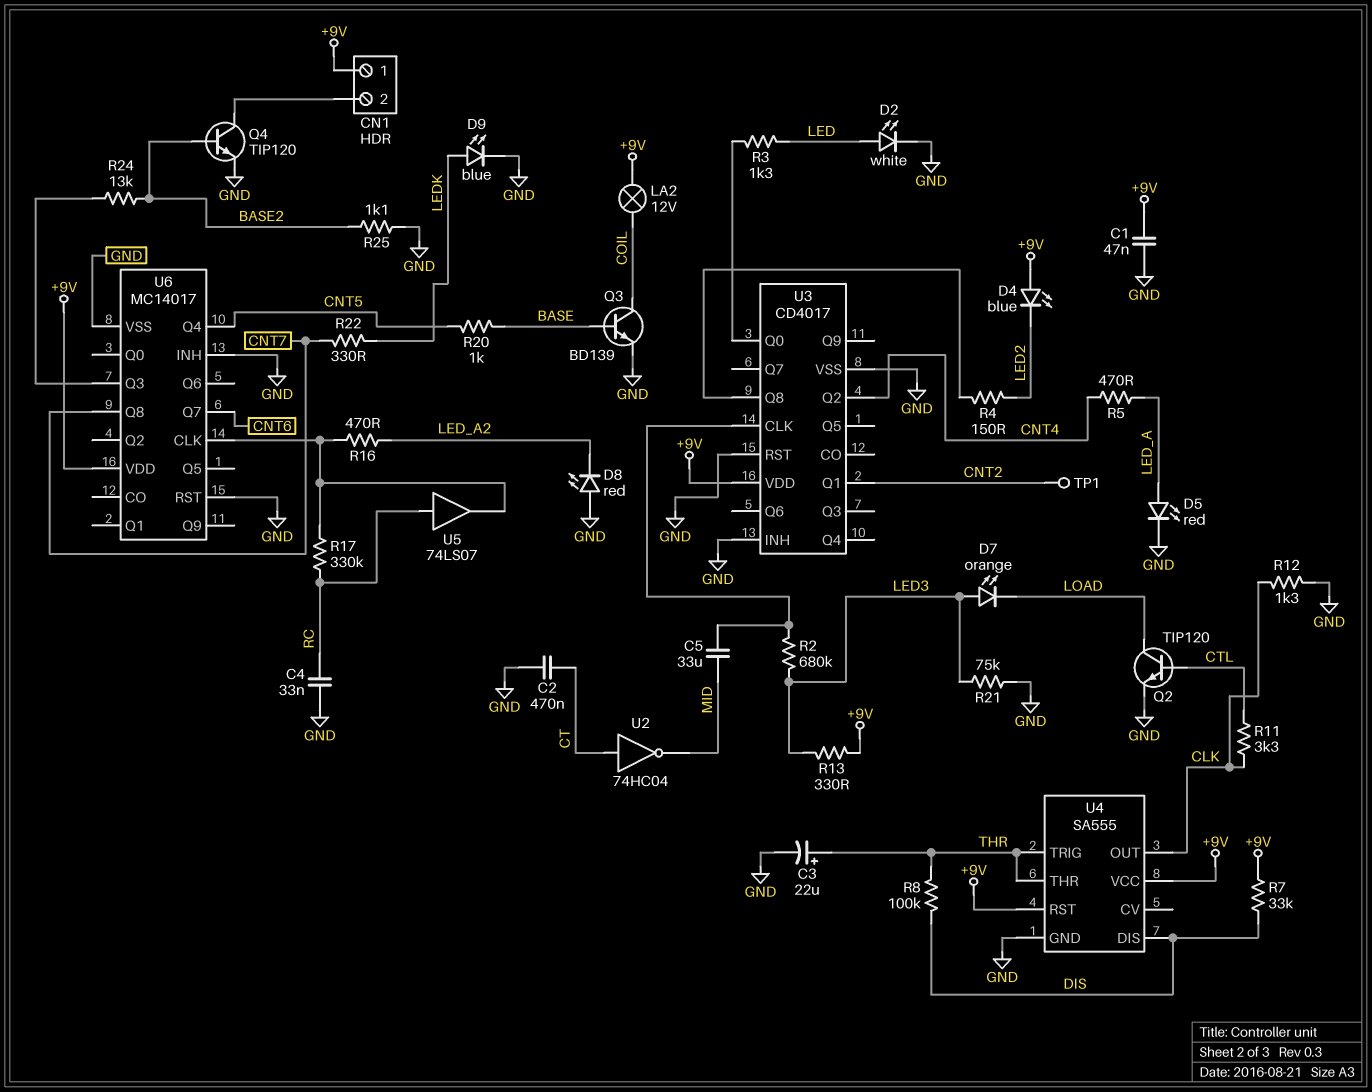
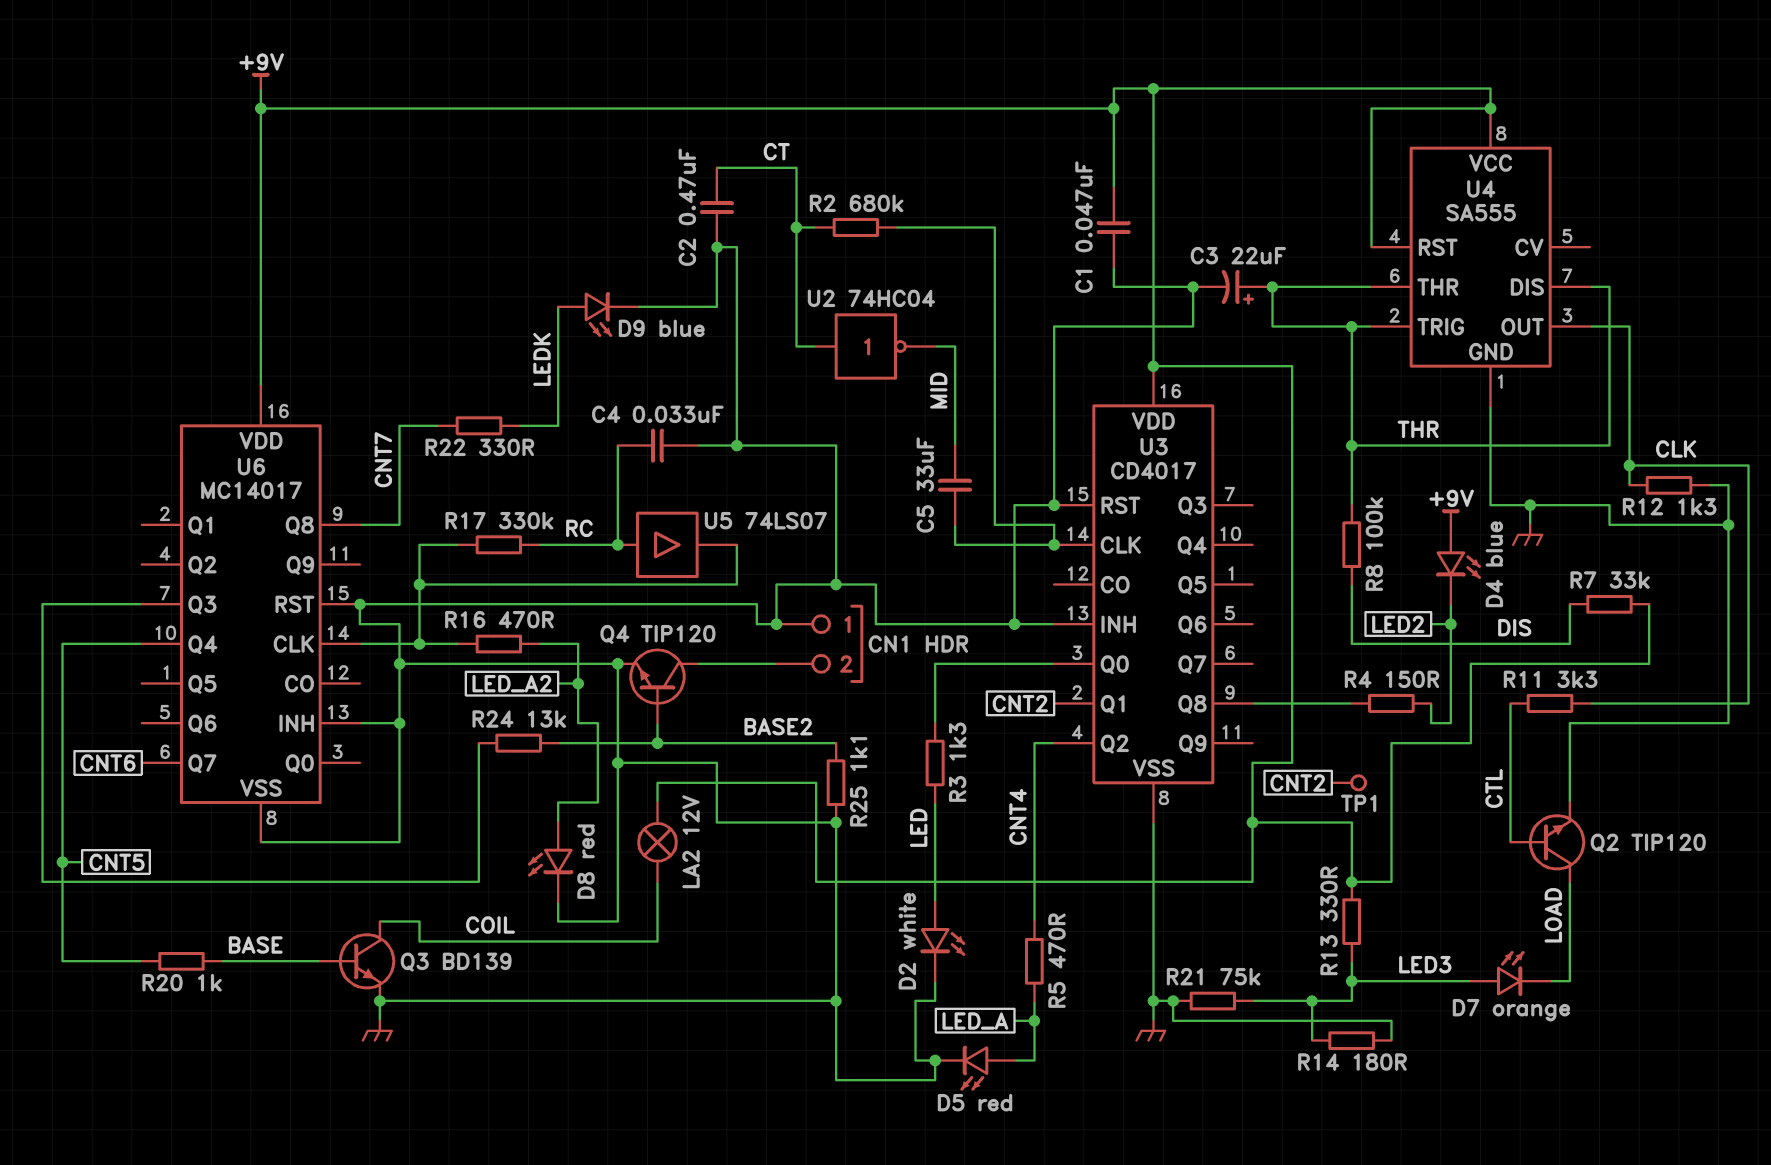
CN1 pin 1: +9V -> GND
D8: LED red (A GND, K LED_A2) -> LED red (A LED_A2, K GND)
R2: 680k (LED3, U3/CLK) -> 680k (CT, U3/CLK)
R14: none -> 180 (GND, LED3)
U4 pin DIS: DIS -> THR

